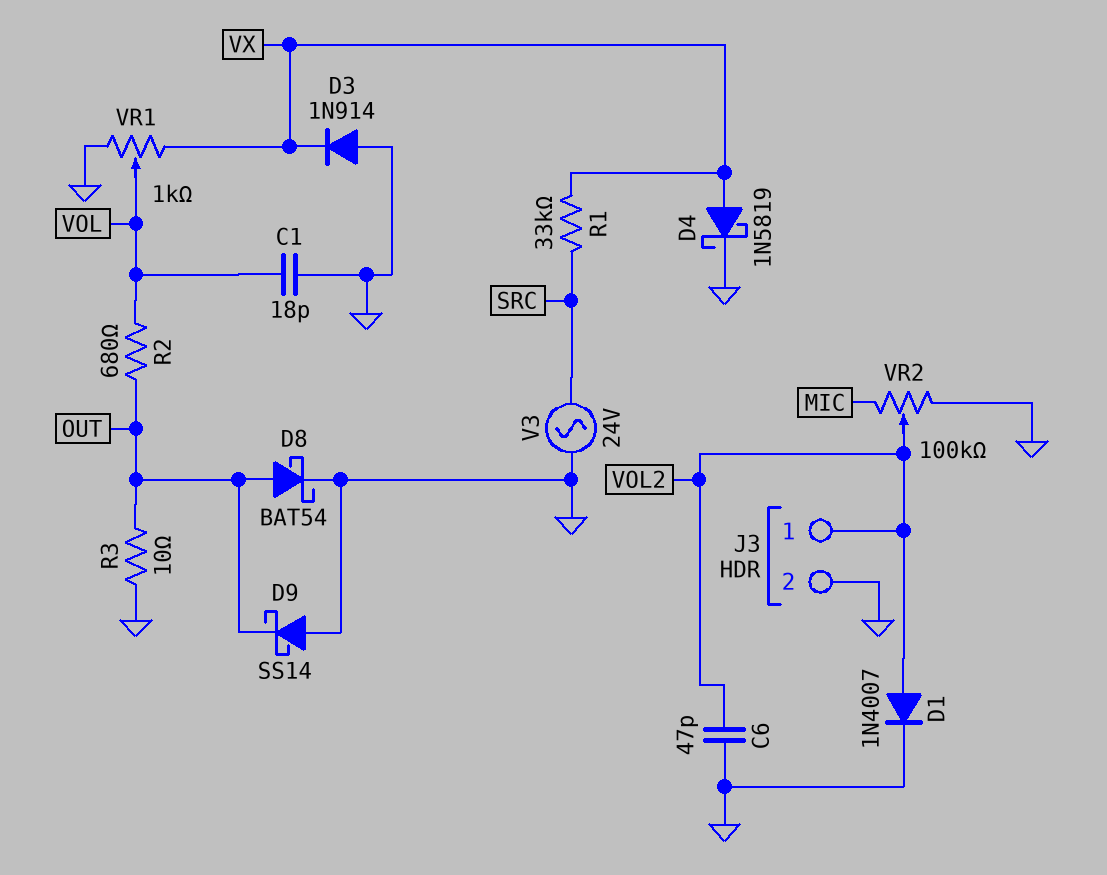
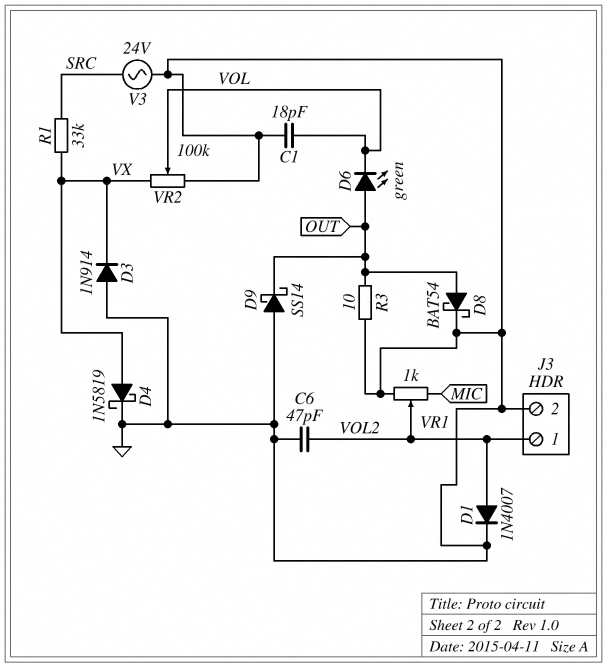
D6: none -> LED green (A OUT, K VOL)
R2: 680 (OUT, VOL) -> none
VR1: 1k (GND, VX, wiper VOL) -> 1k (GND, MIC, wiper VOL2)
VR2: 100k (GND, MIC, wiper VOL2) -> 100k (GND, VX, wiper VOL)

